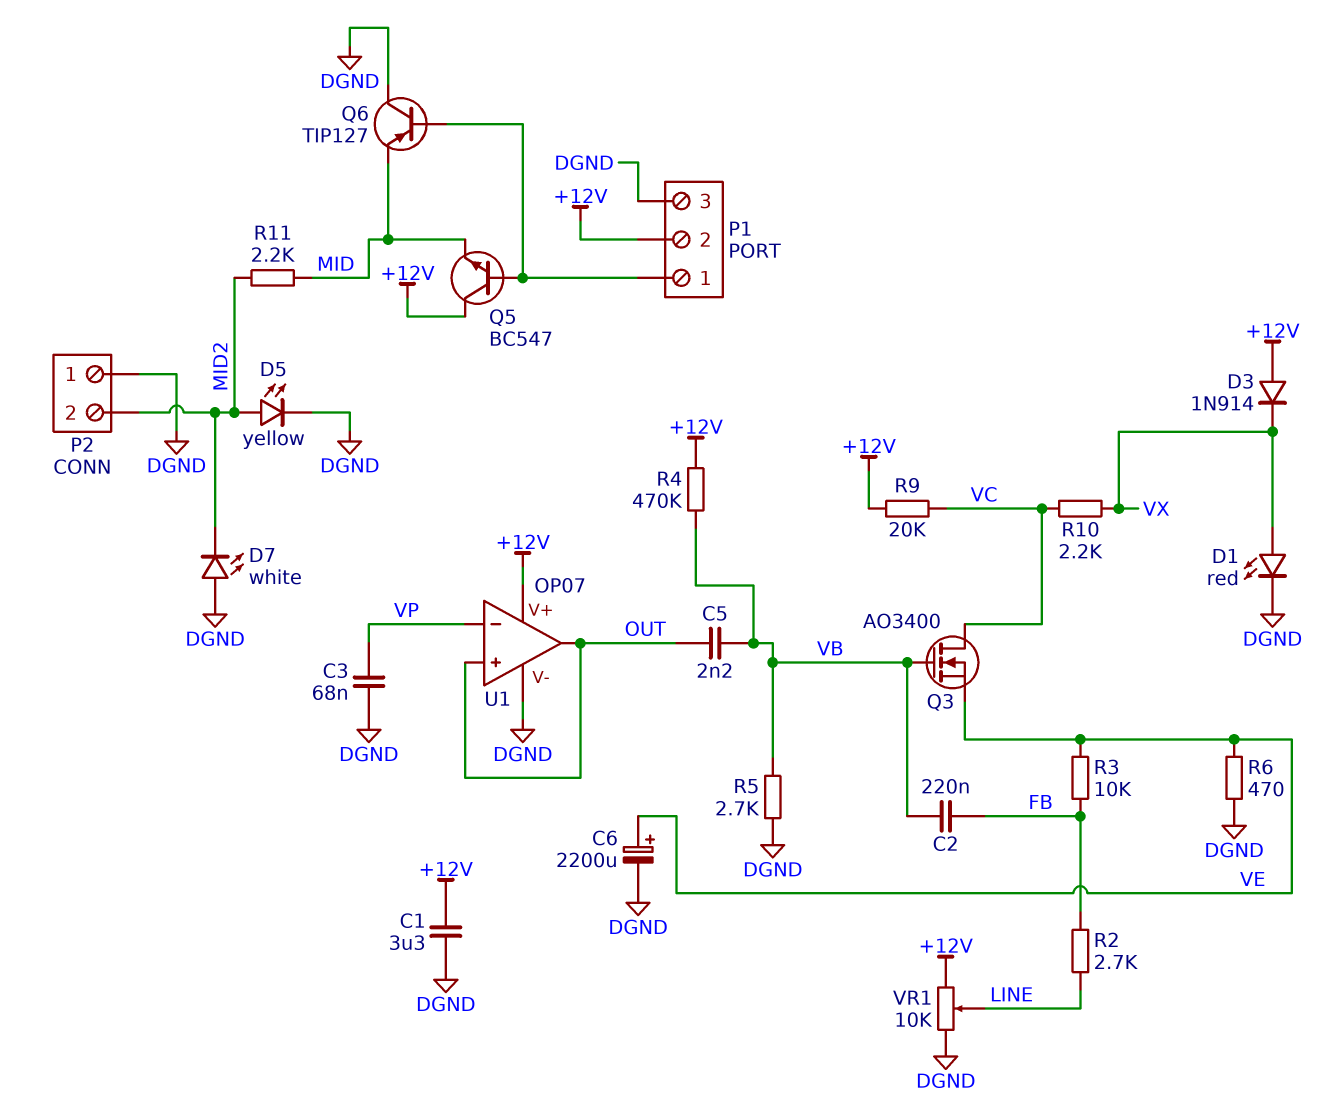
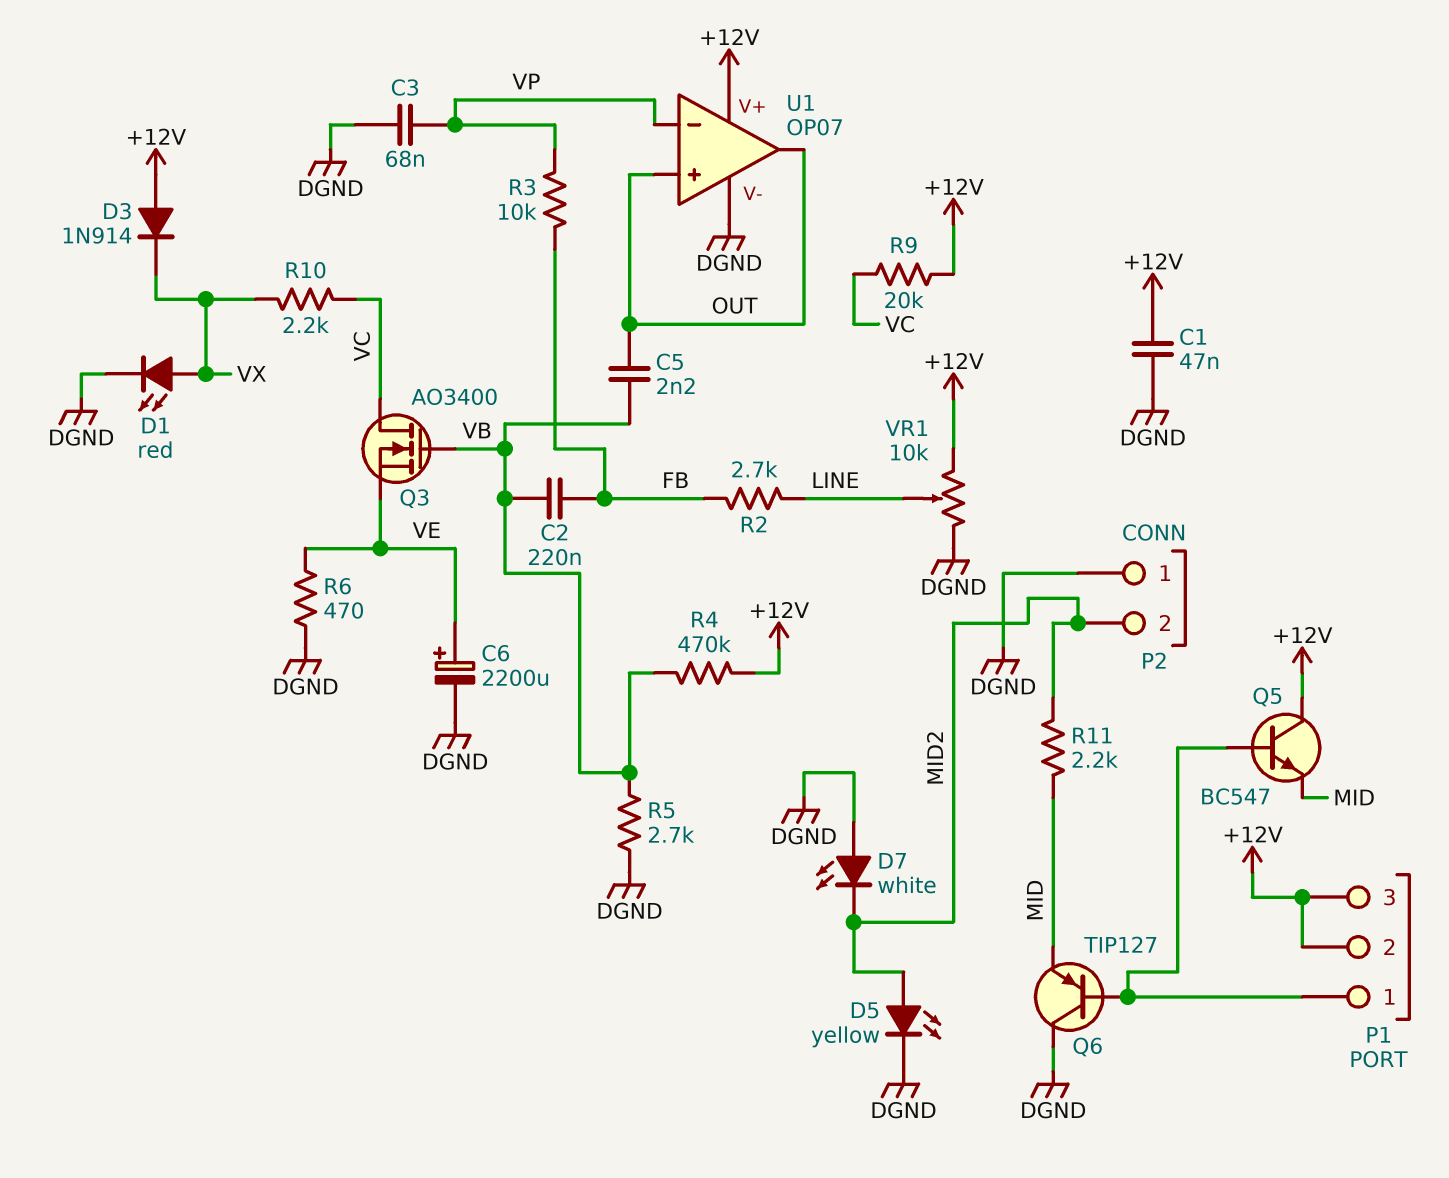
C1: 3.3uF (+12V, DGND) -> 47nF (+12V, DGND)
P1 pin 3: DGND -> +12V
R3: 10k (FB, VE) -> 10k (FB, VP)

